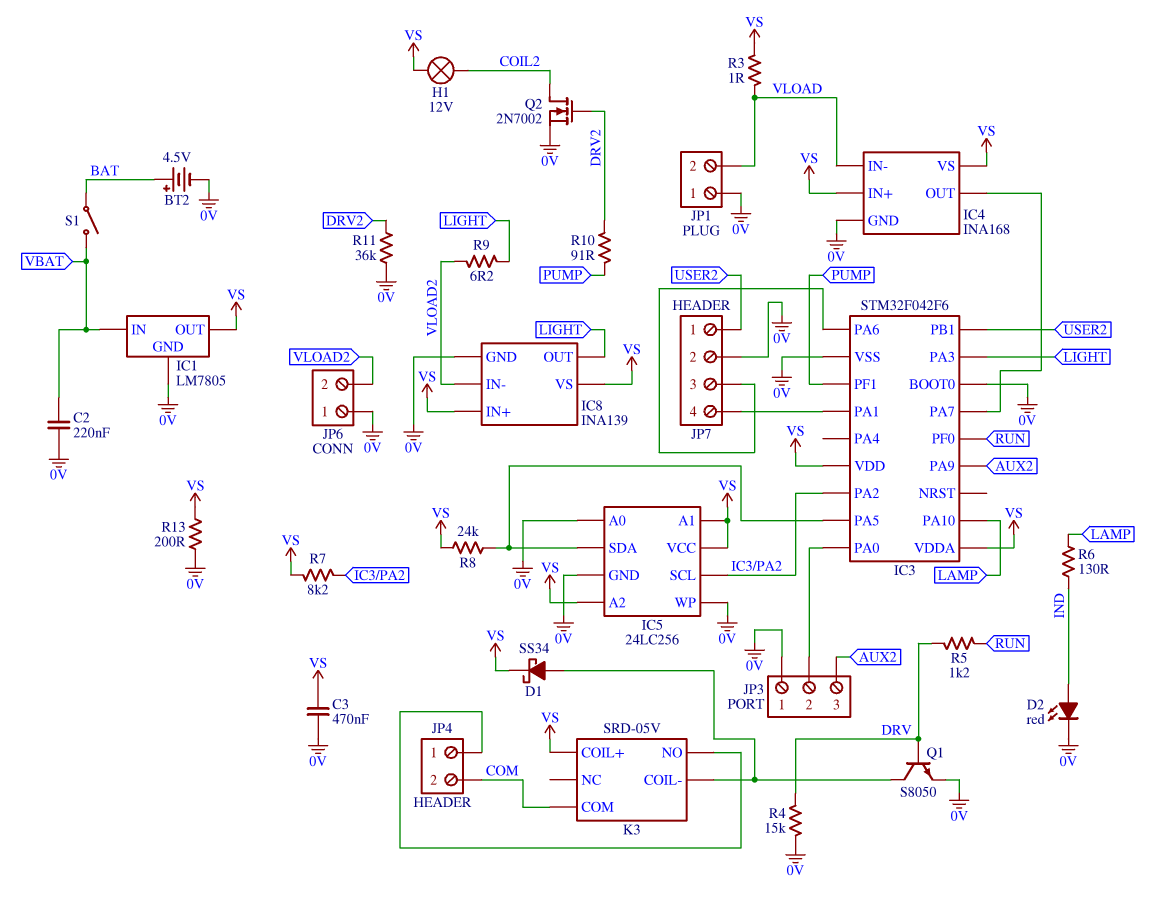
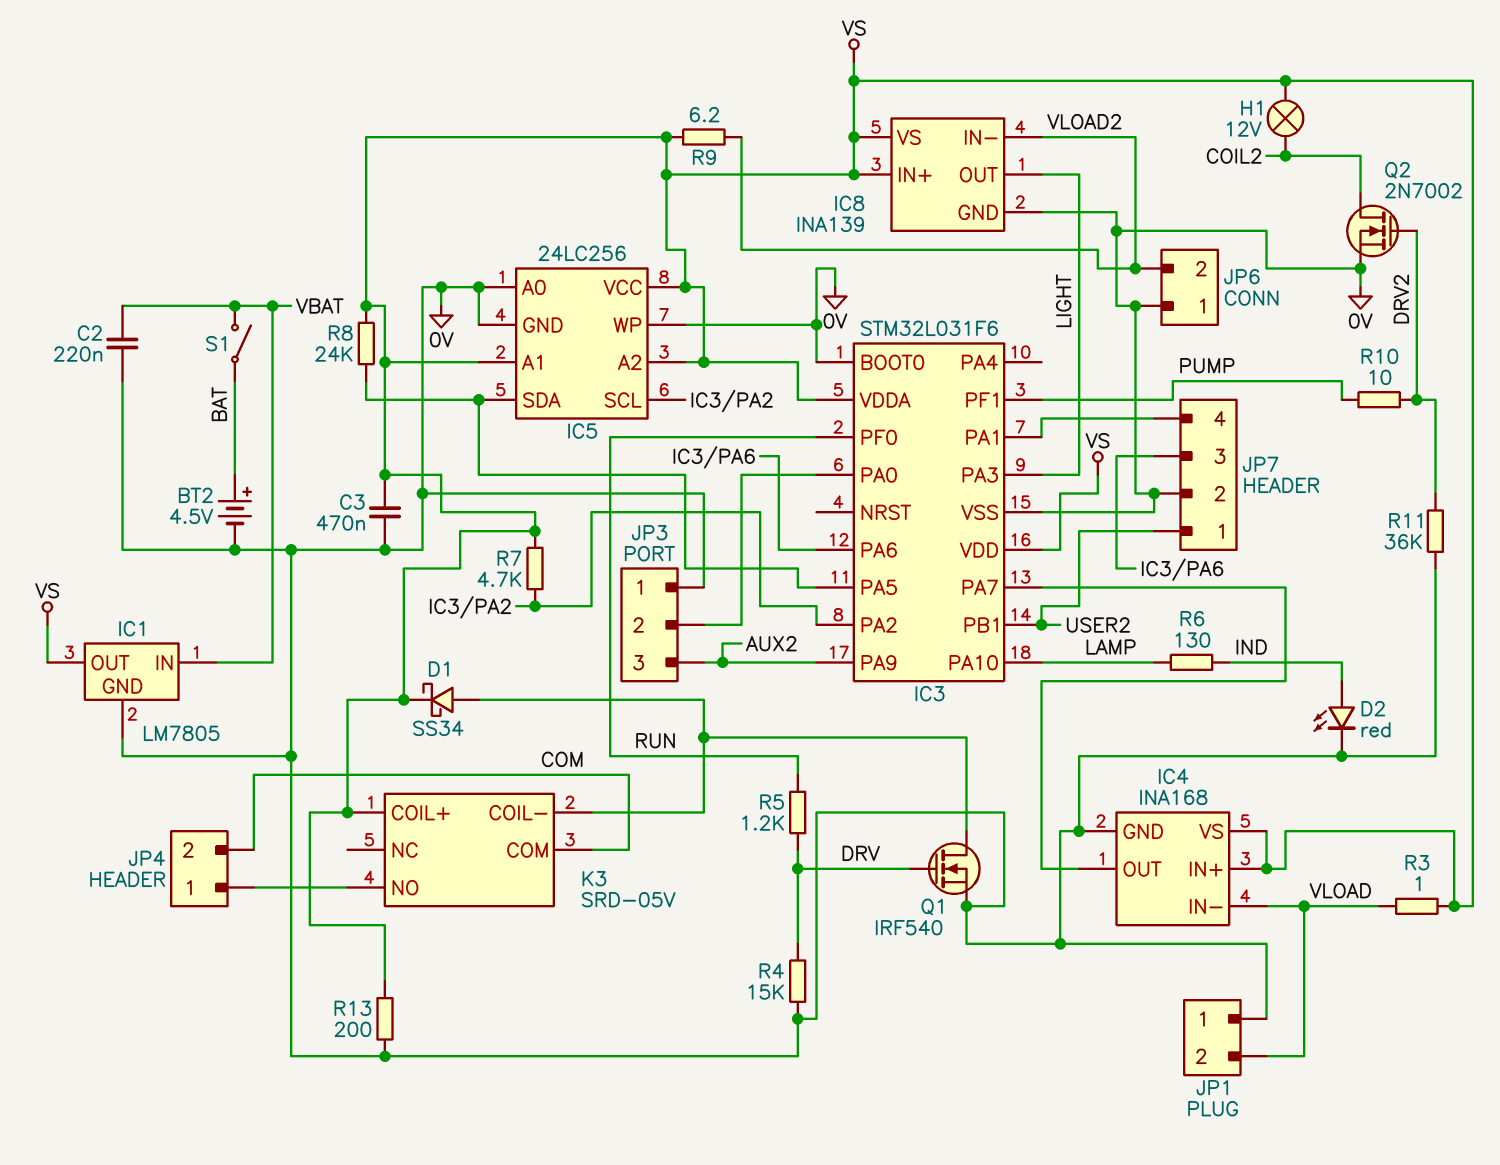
IC3: STM32F042F6 -> STM32L031F6
Q1: NPN S8050 (B DRV, C K3/COIL-, E 0V) -> NMOS IRF540 (G DRV, D K3/COIL-, S 0V)
R7: 8.2k (IC3/PA2, VS) -> 4.7k (IC3/PA2, VS)
R9: 6.2 (LIGHT, VLOAD2) -> 6.2 (VLOAD2, VS)
R10: 91 (DRV2, PUMP) -> 10 (DRV2, PUMP)

